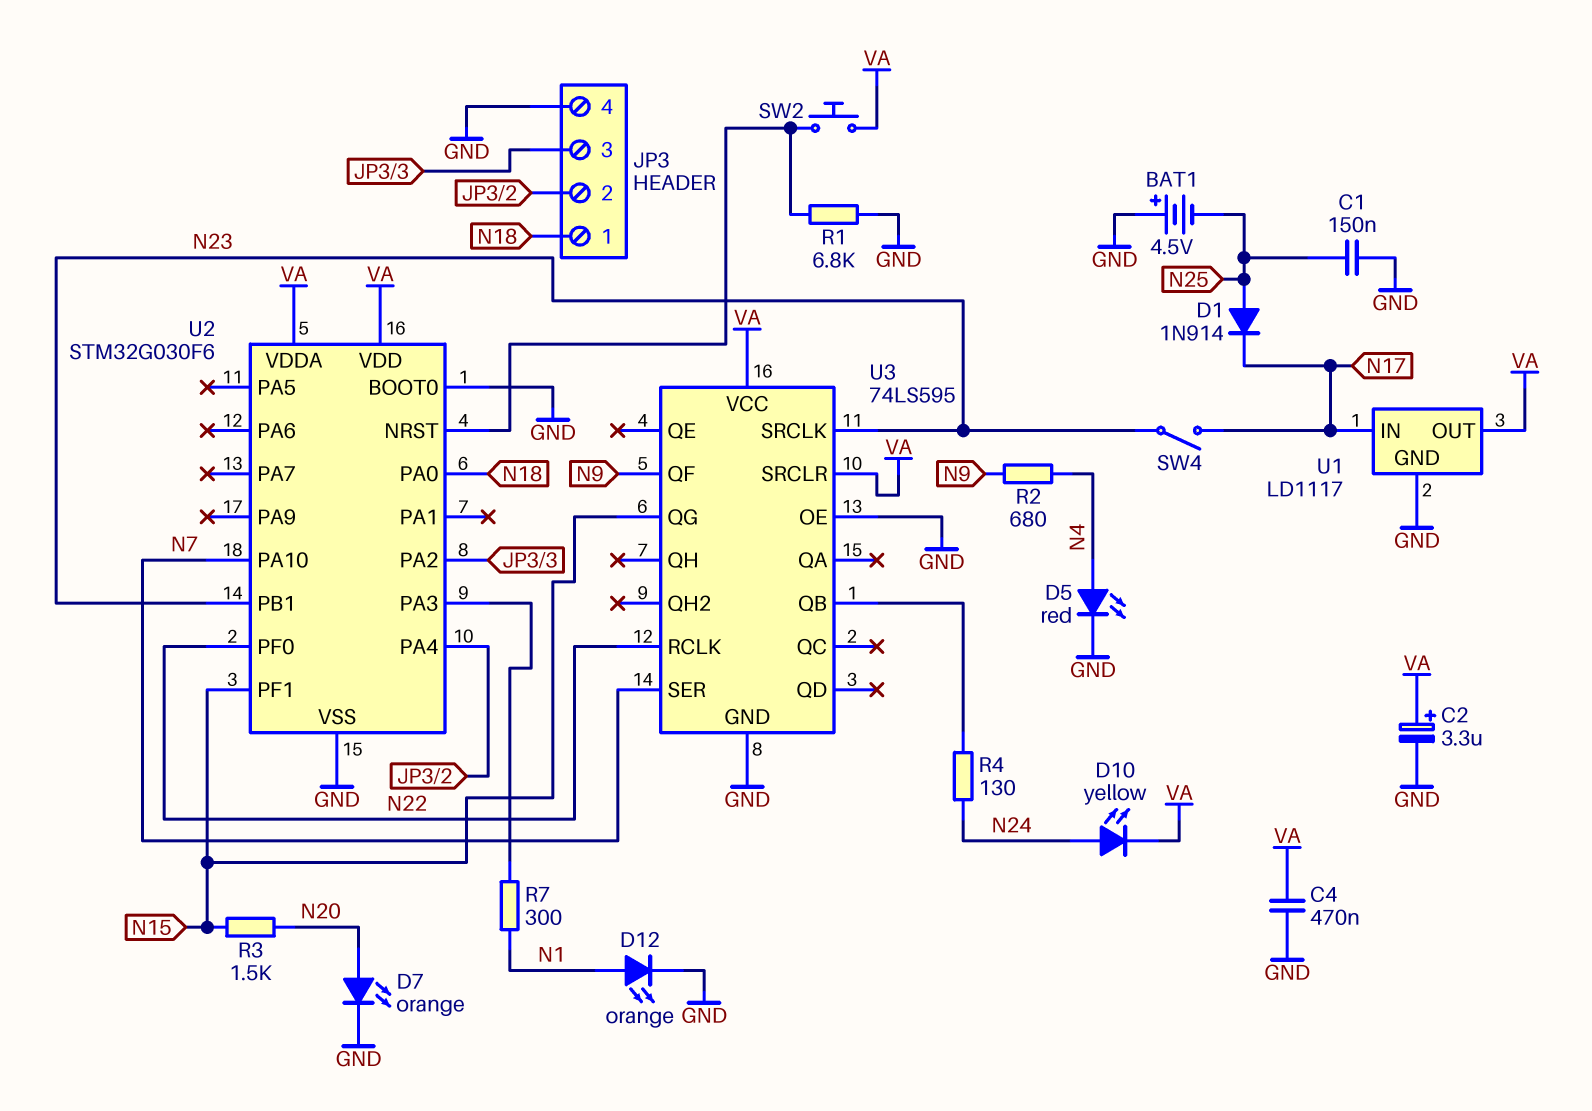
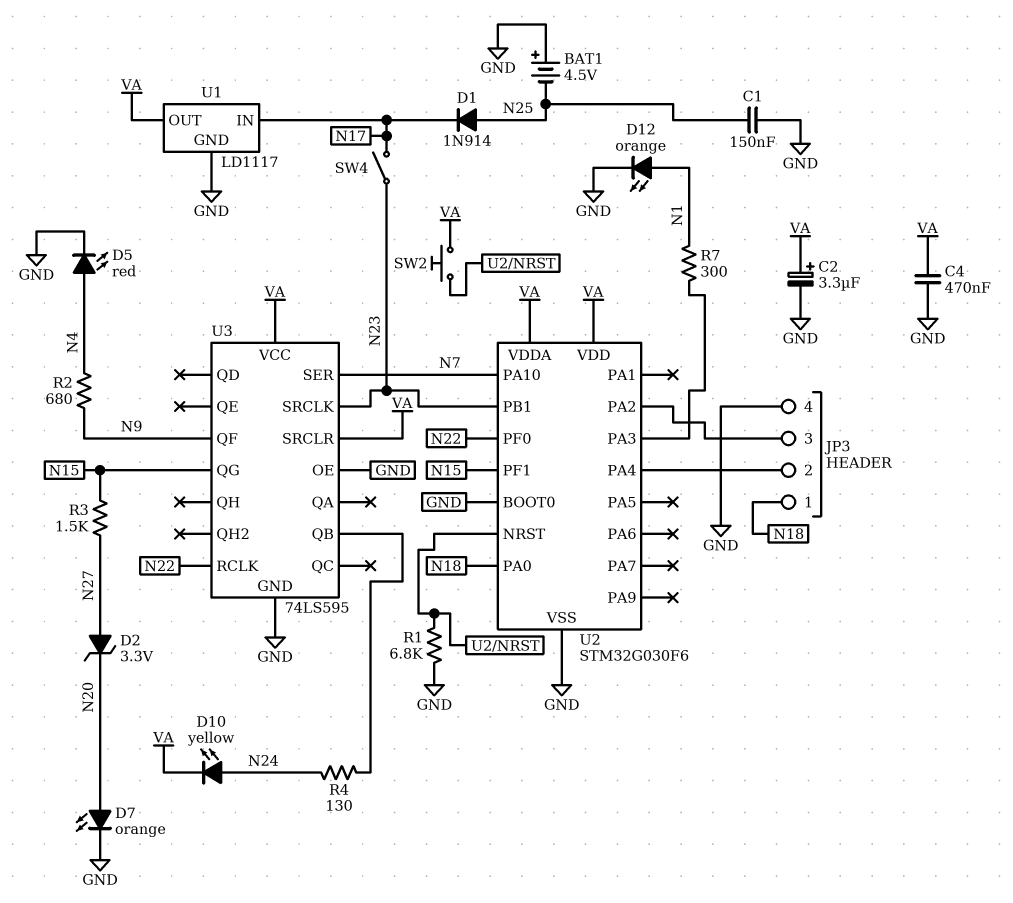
D2: none -> zener 3.3V (A N27, K N20)
R3: 1.5k (N15, N20) -> 1.5k (N15, N27)

